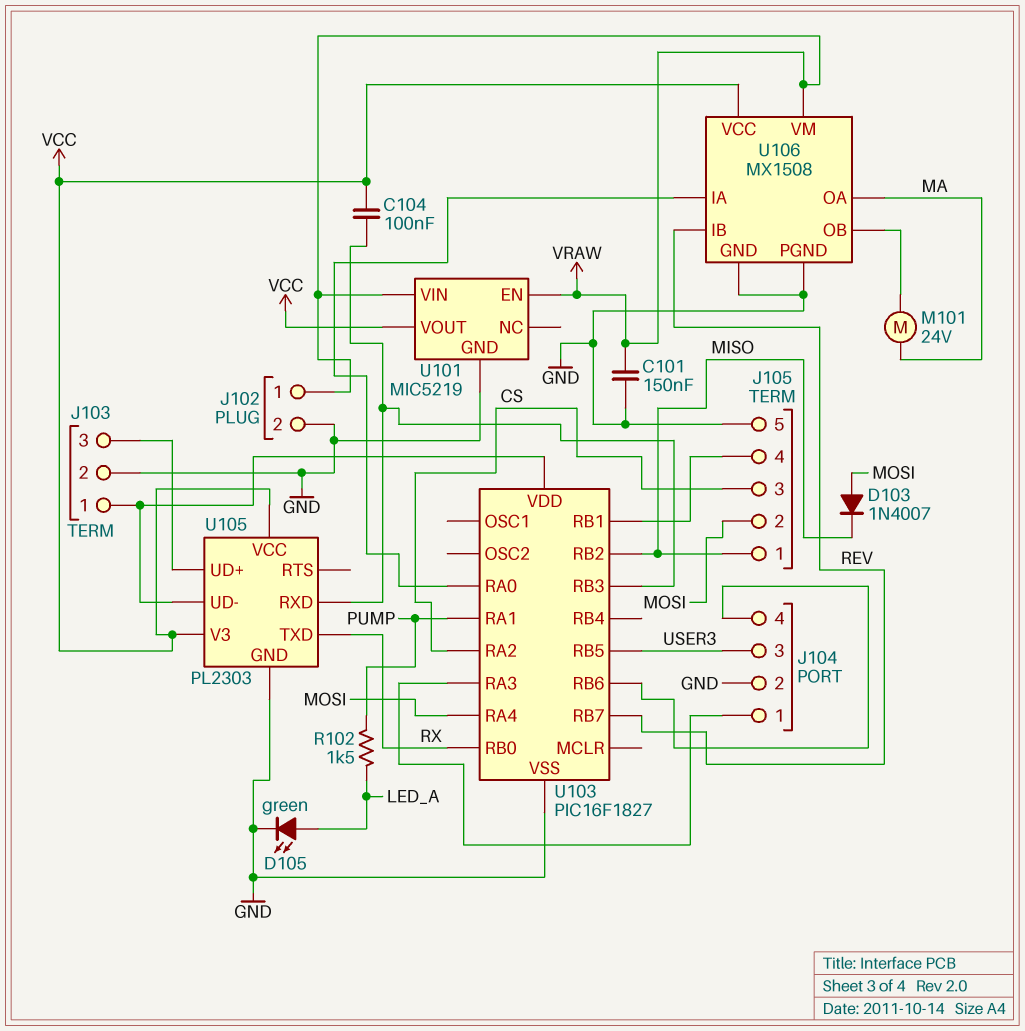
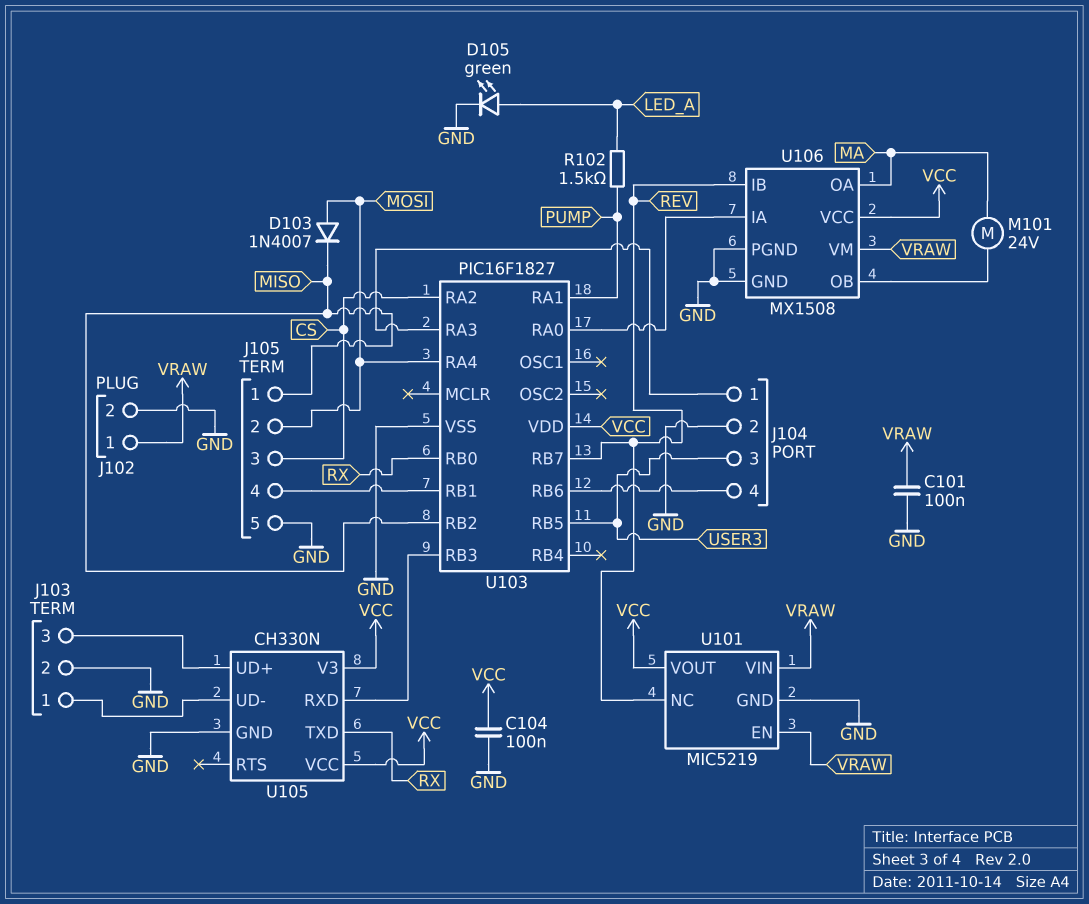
C101: 150nF (GND, VRAW) -> 100nF (GND, VRAW)
C104: 100nF (U103/RB3, VCC) -> 100nF (GND, VCC)
U101 pin NC: none -> REV
U103 pin VDD: J103/1 -> VCC
U105: PL2303 -> CH330N

